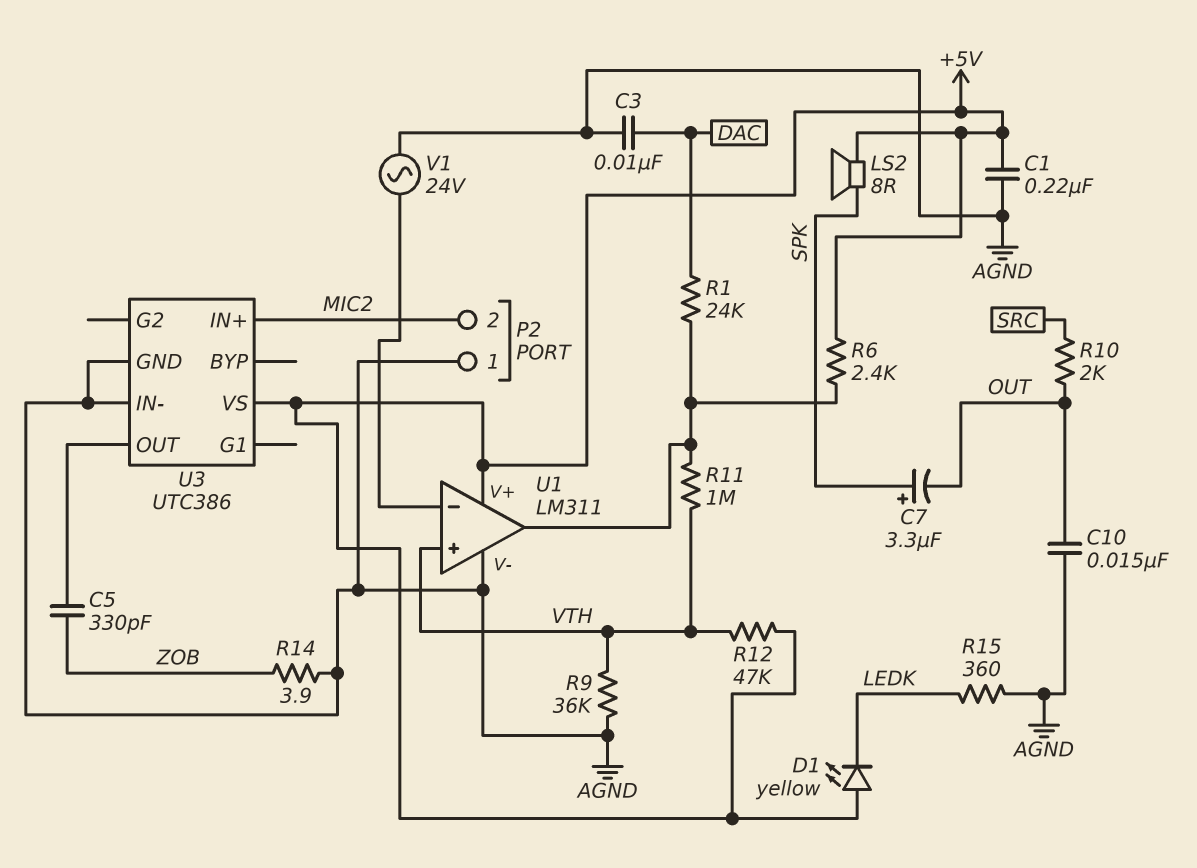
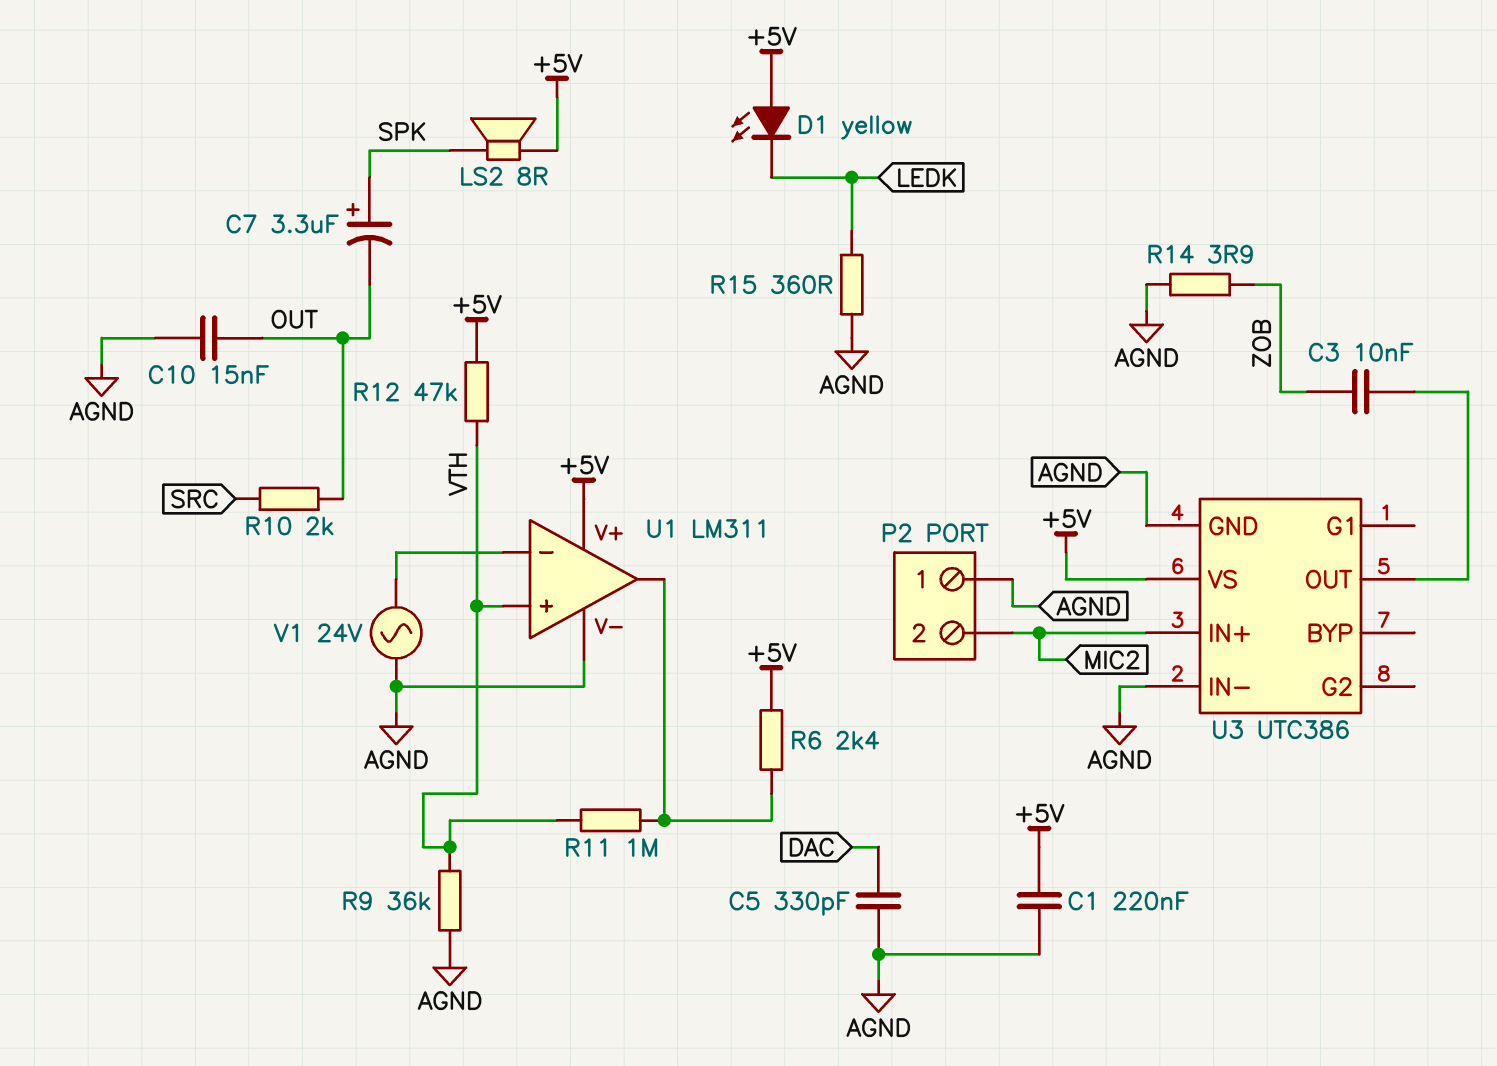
C3: 10nF (AGND, DAC) -> 10nF (U3/OUT, ZOB)
C5: 330pF (U3/OUT, ZOB) -> 330pF (AGND, DAC)
R1: 24k (DAC, U1/out) -> none

